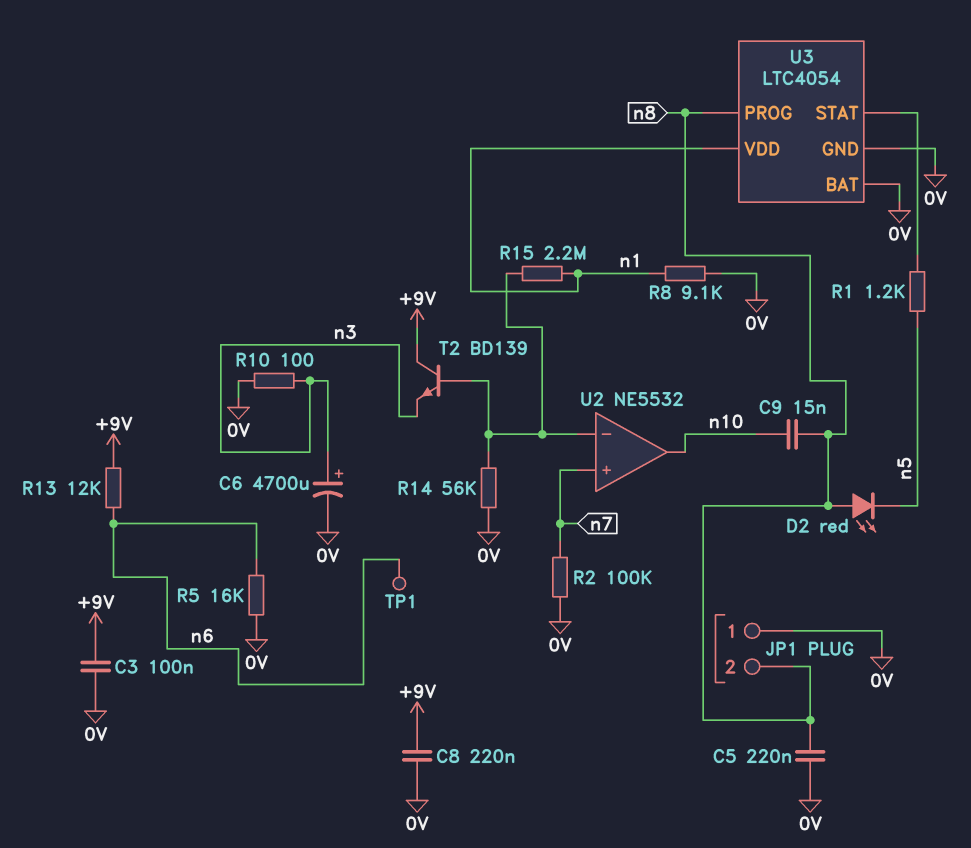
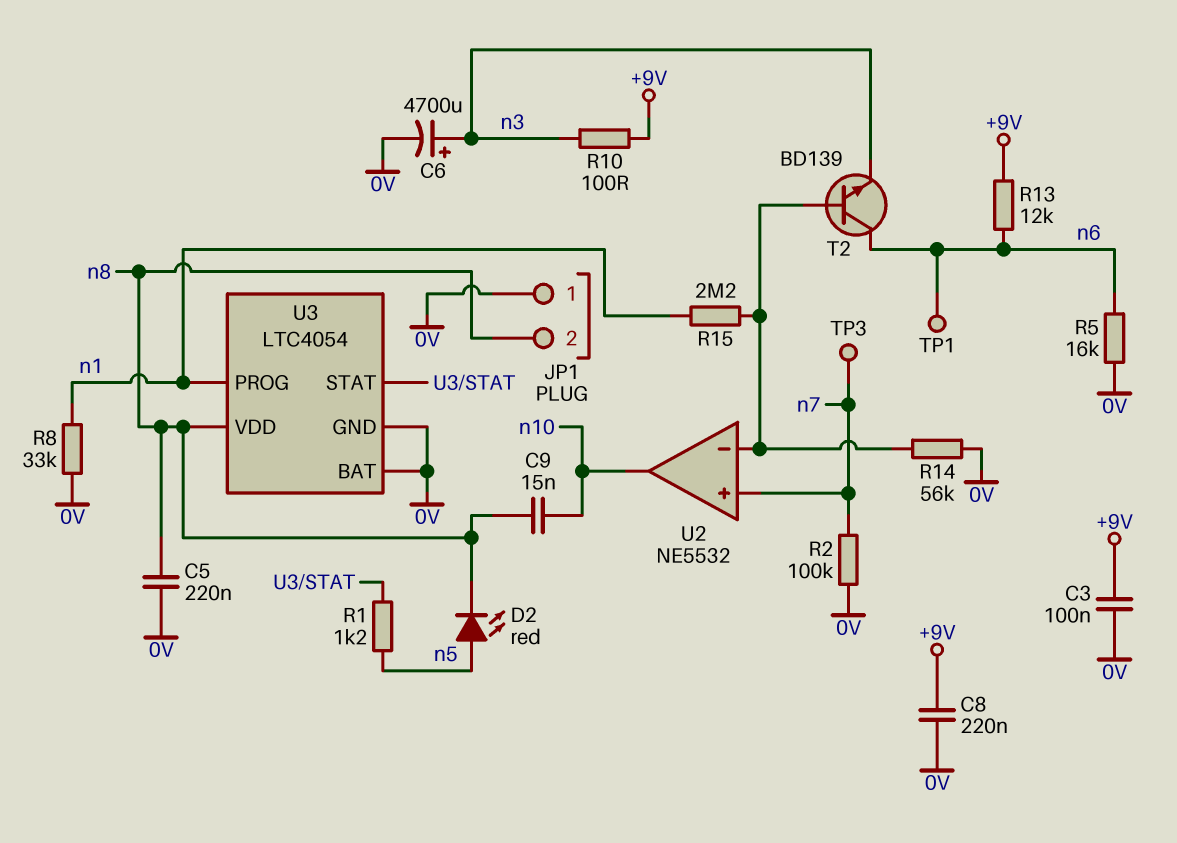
D2: LED red (A n8, K n5) -> LED red (A n5, K n8)
R8: 9.1k (0V, n1) -> 33k (0V, n1)
R10: 100 (0V, n3) -> 100 (+9V, n3)
T2: NPN BD139 (B U2/in-, C +9V, E n3) -> NPN BD139 (B U2/in-, C n6, E n3)
TP3: none -> test point (n7)
U3 pin PROG: n8 -> n1
U3 pin VDD: n1 -> n8

